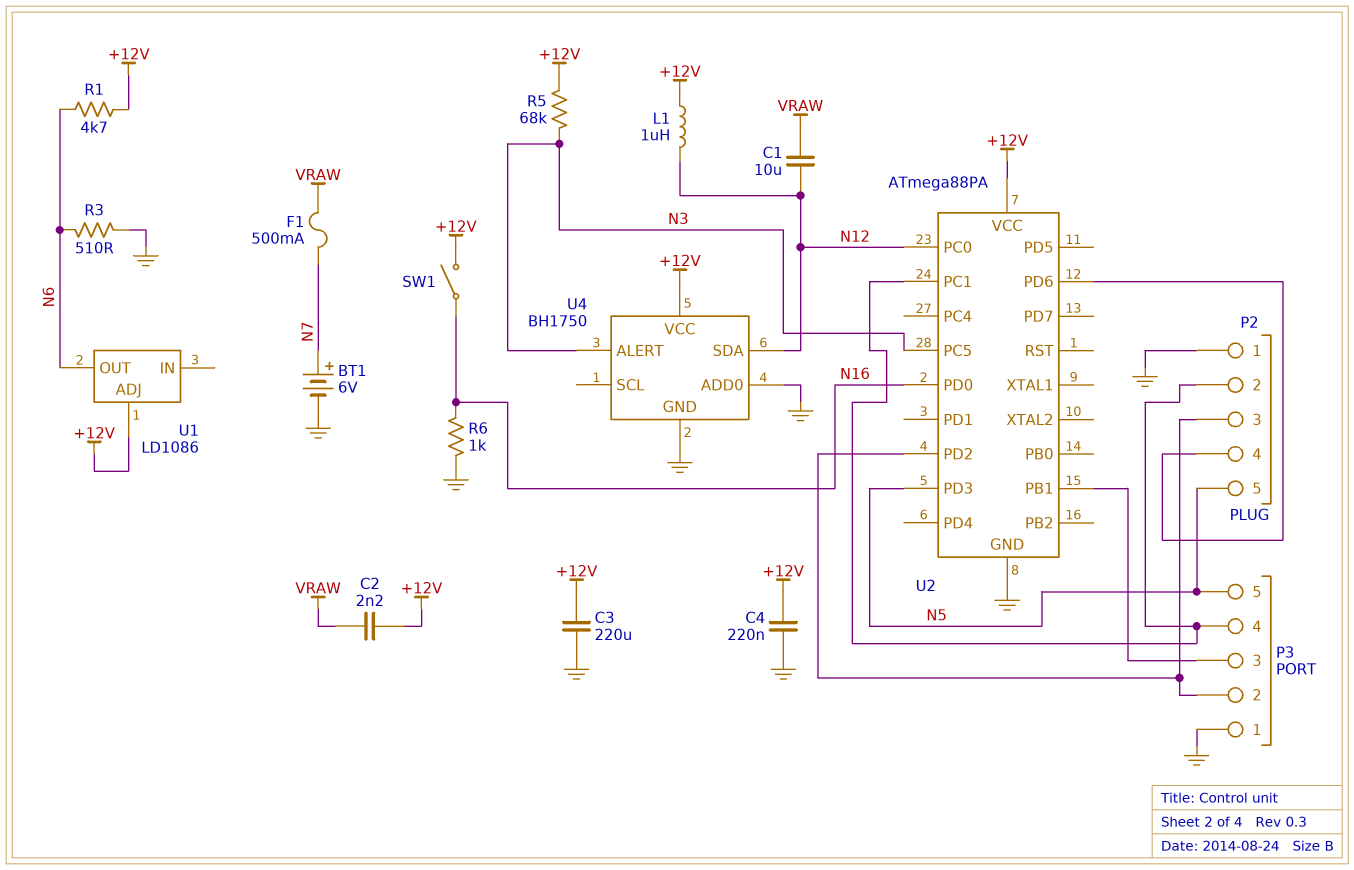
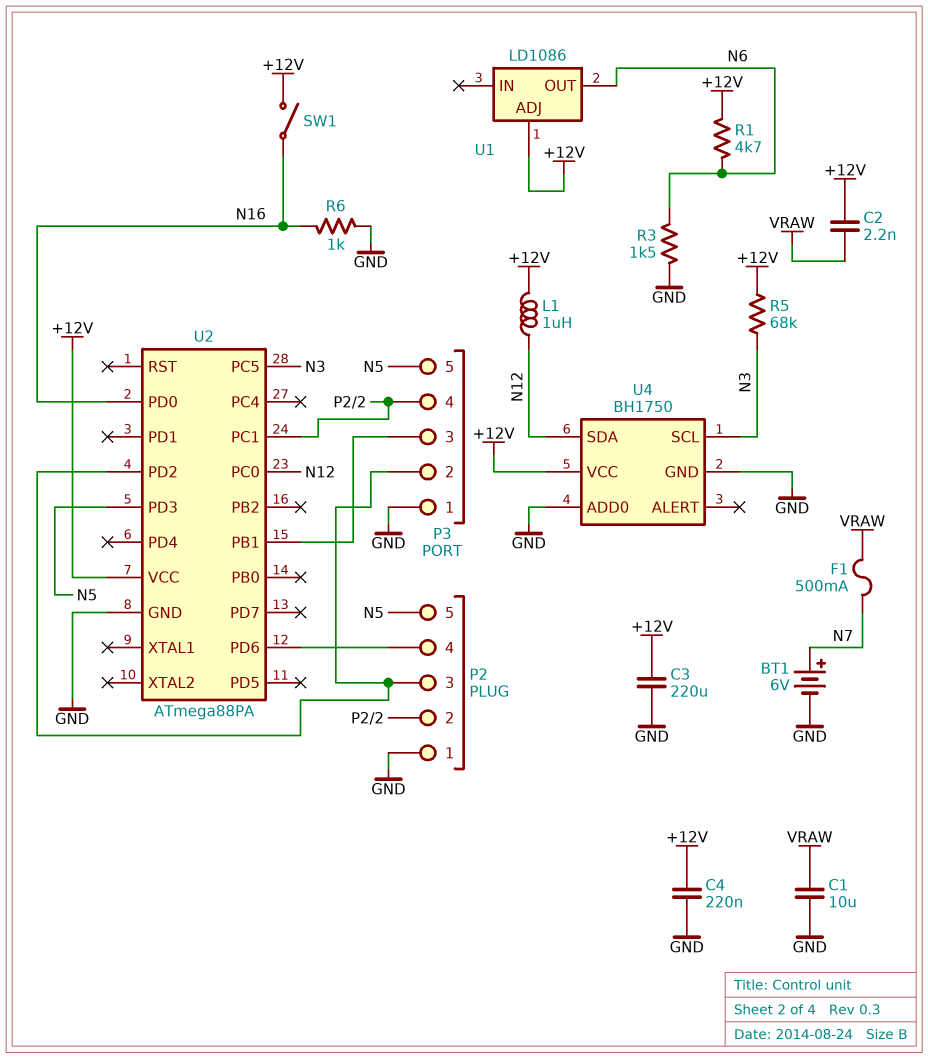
C1: 10uF (N12, VRAW) -> 10uF (GND, VRAW)
R3: 510 (GND, N6) -> 1.5k (GND, N6)
U4 pin ALERT: N3 -> none
U4 pin SCL: none -> N3

